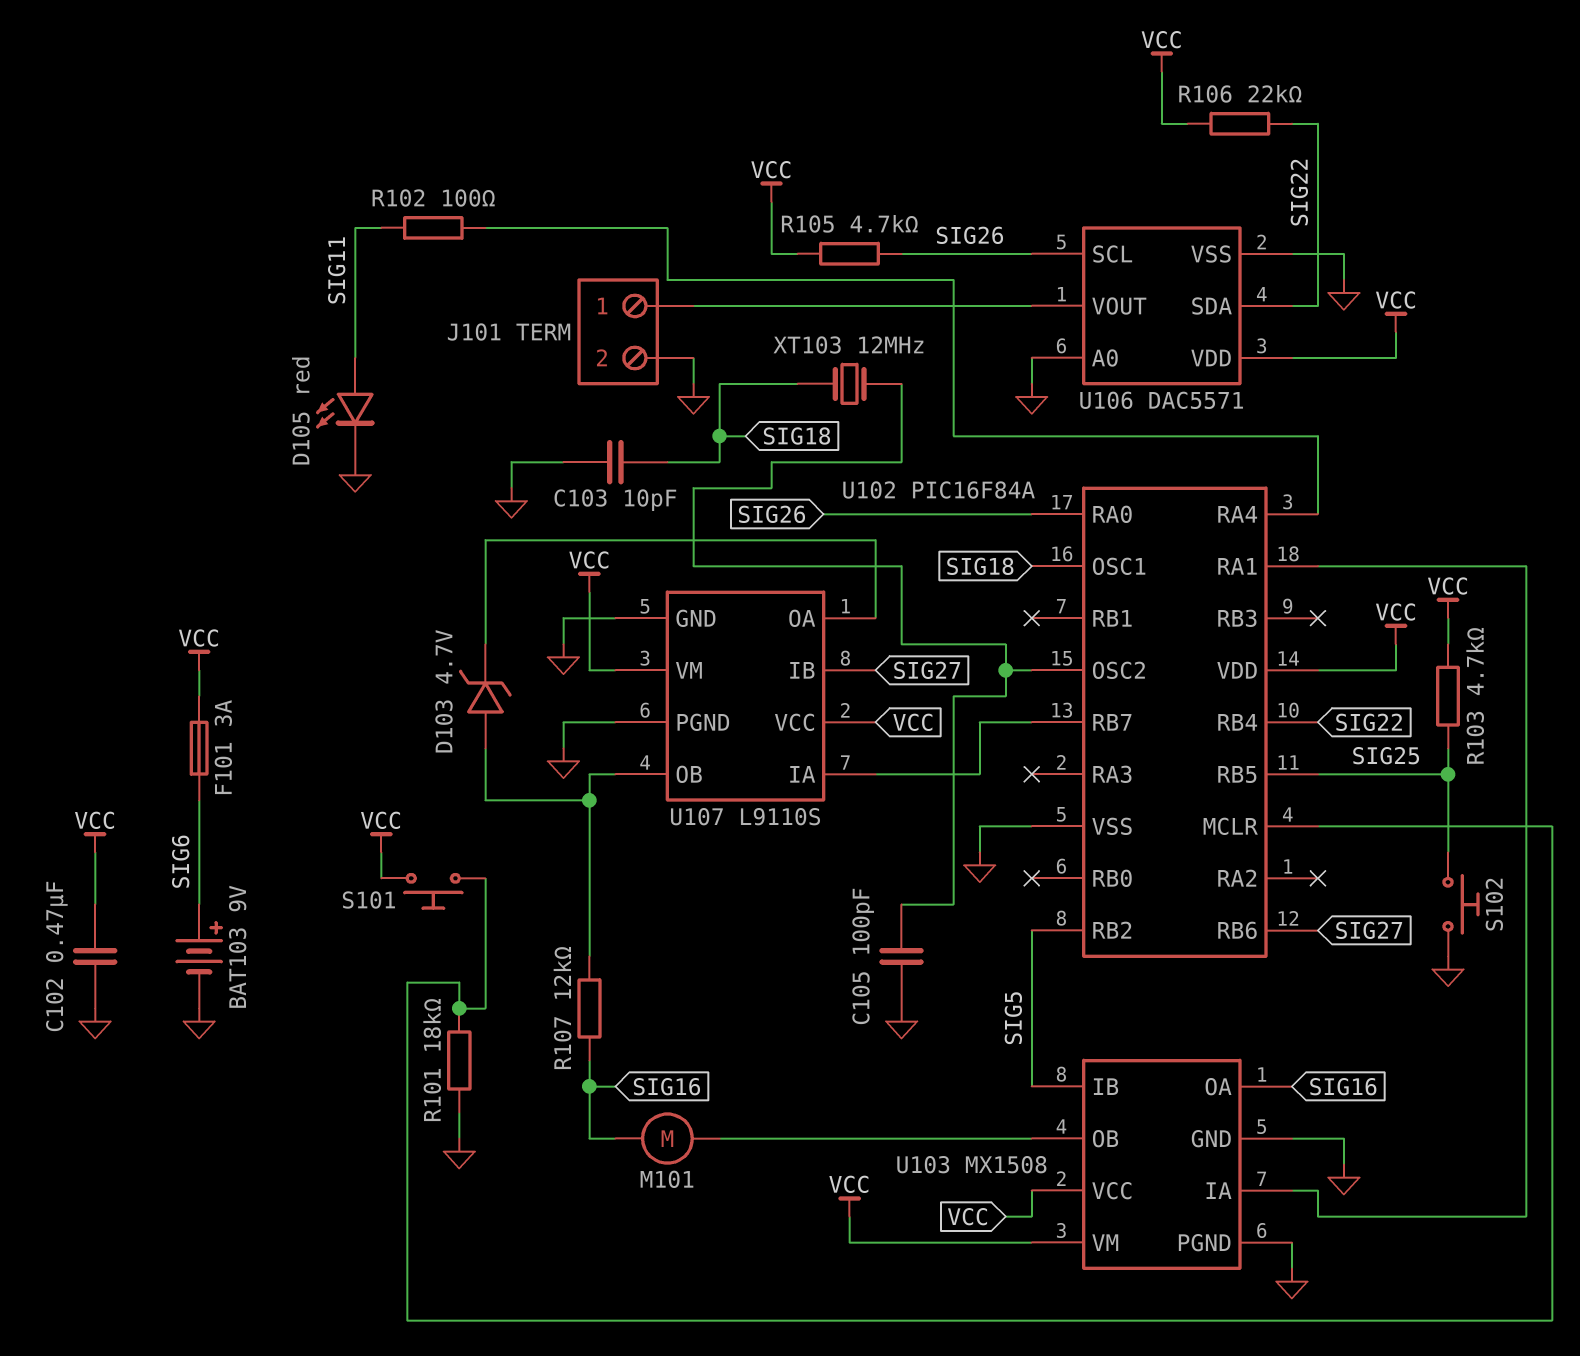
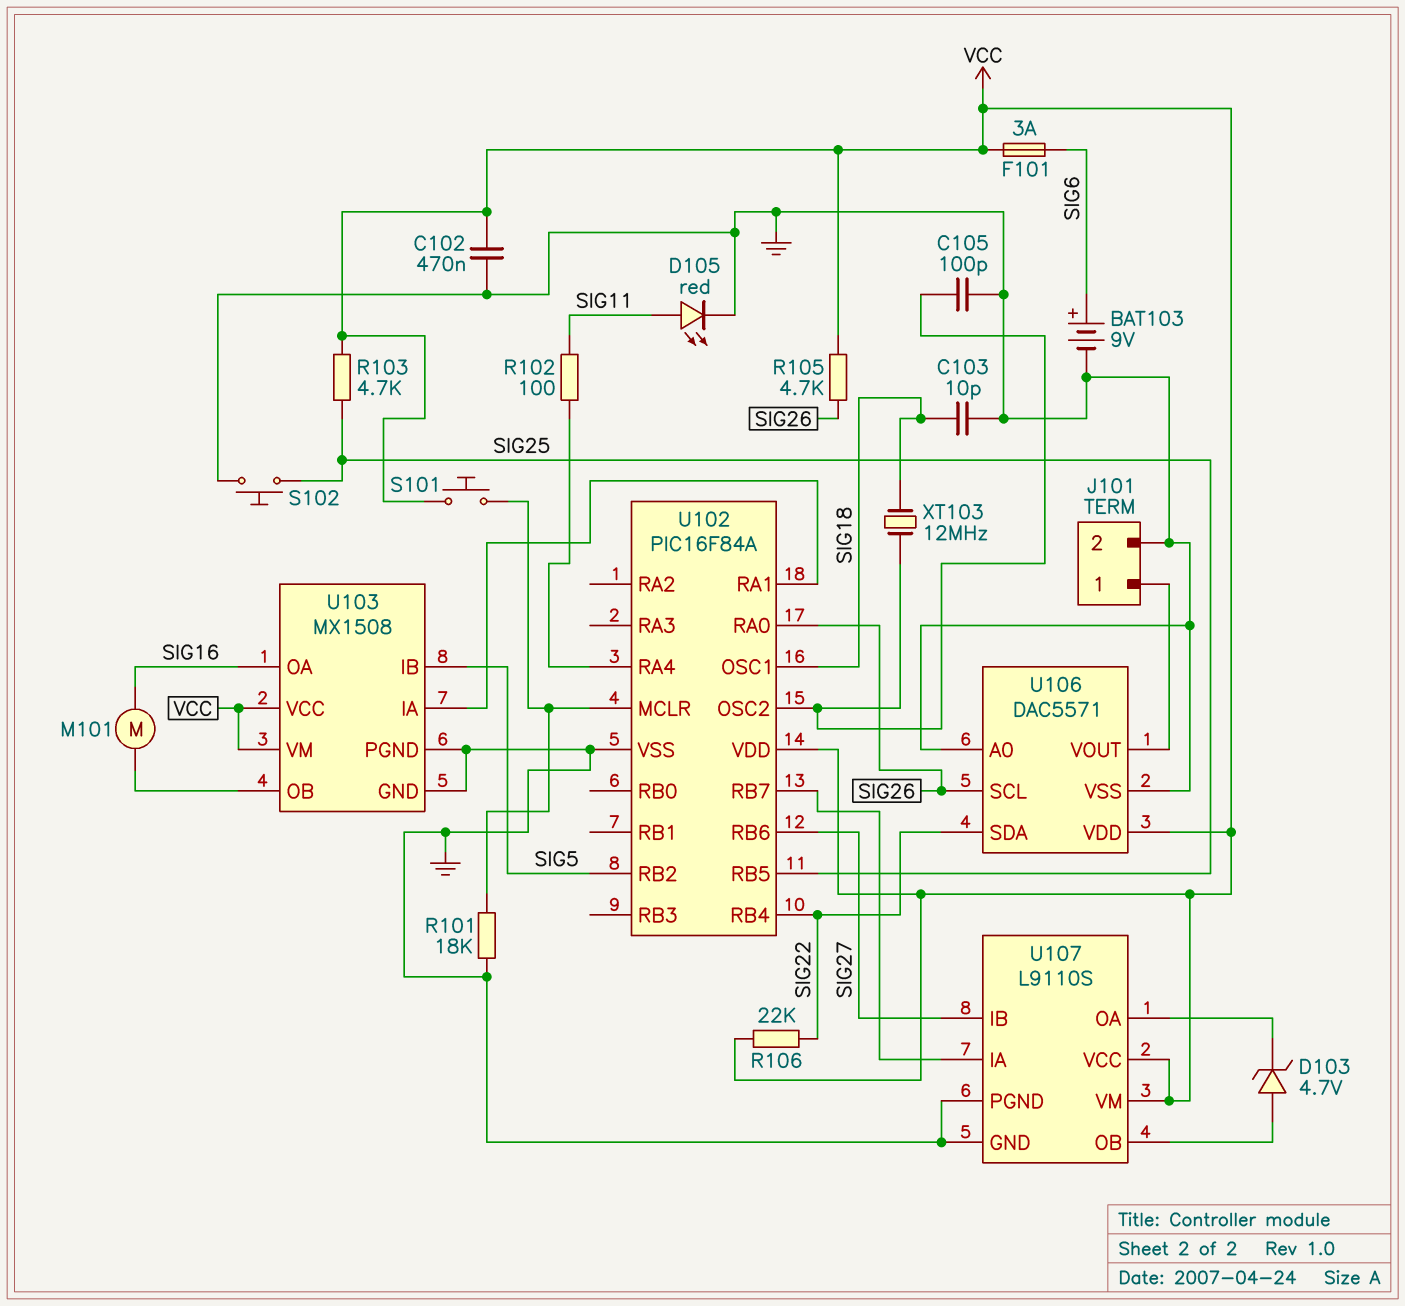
R107: 12k (SIG16, U107/OB) -> none

